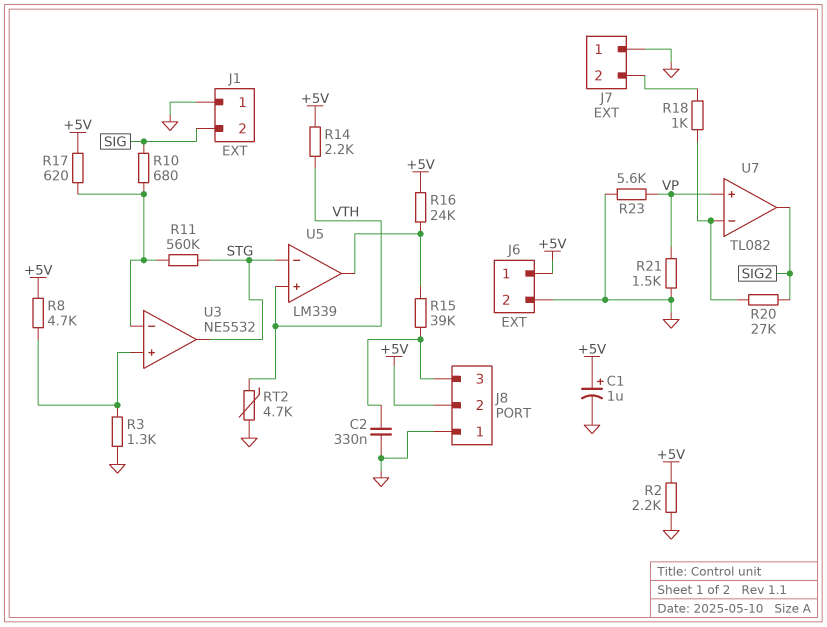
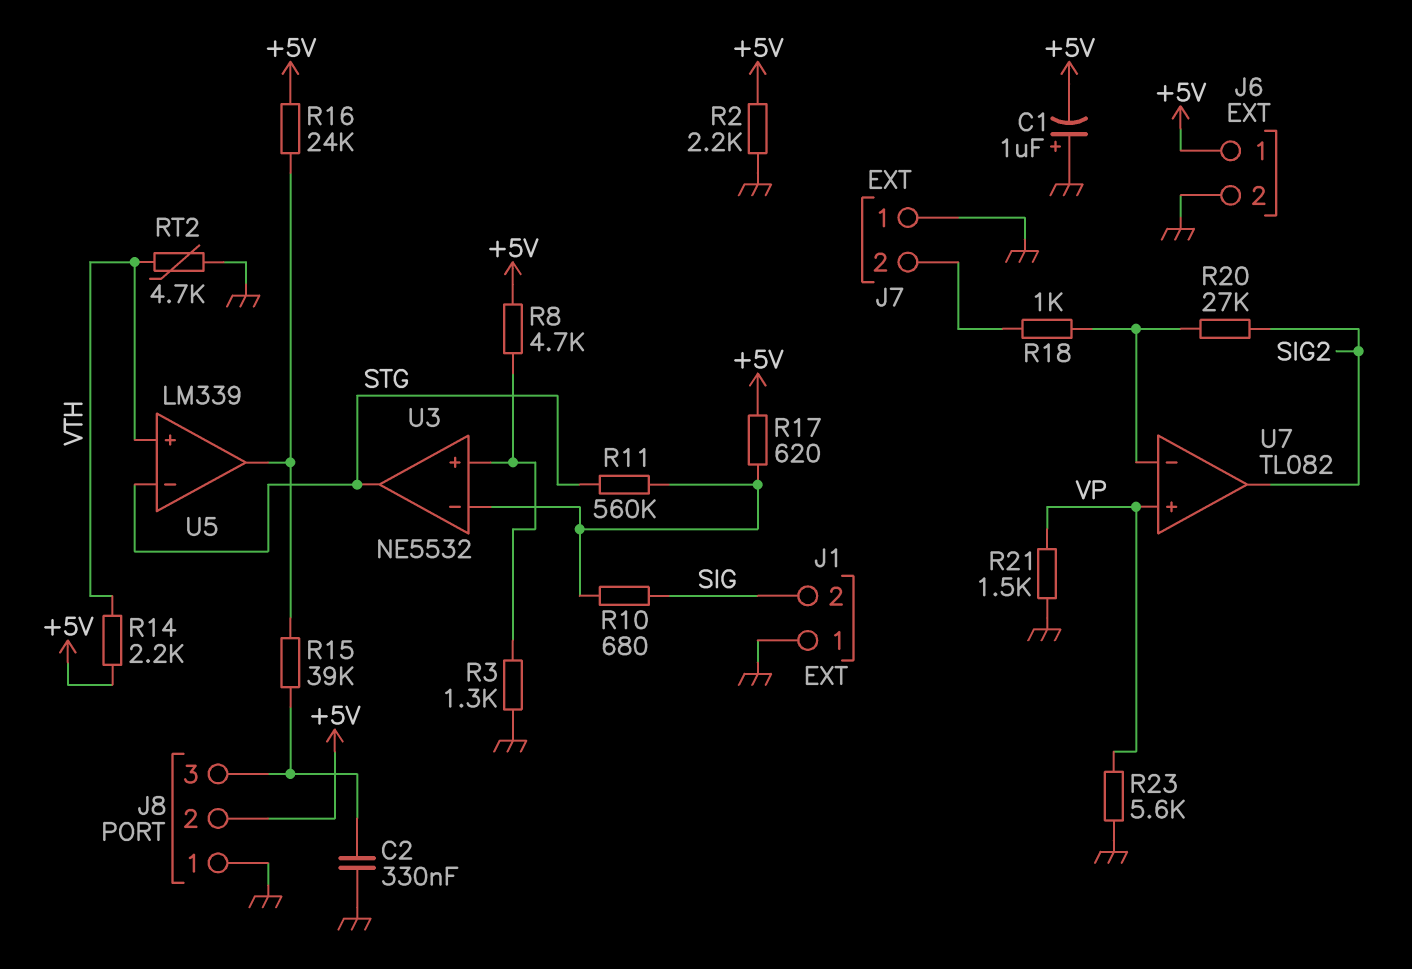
C1: 1uF (plus +5V, minus GND) -> 1uF (plus GND, minus +5V)

